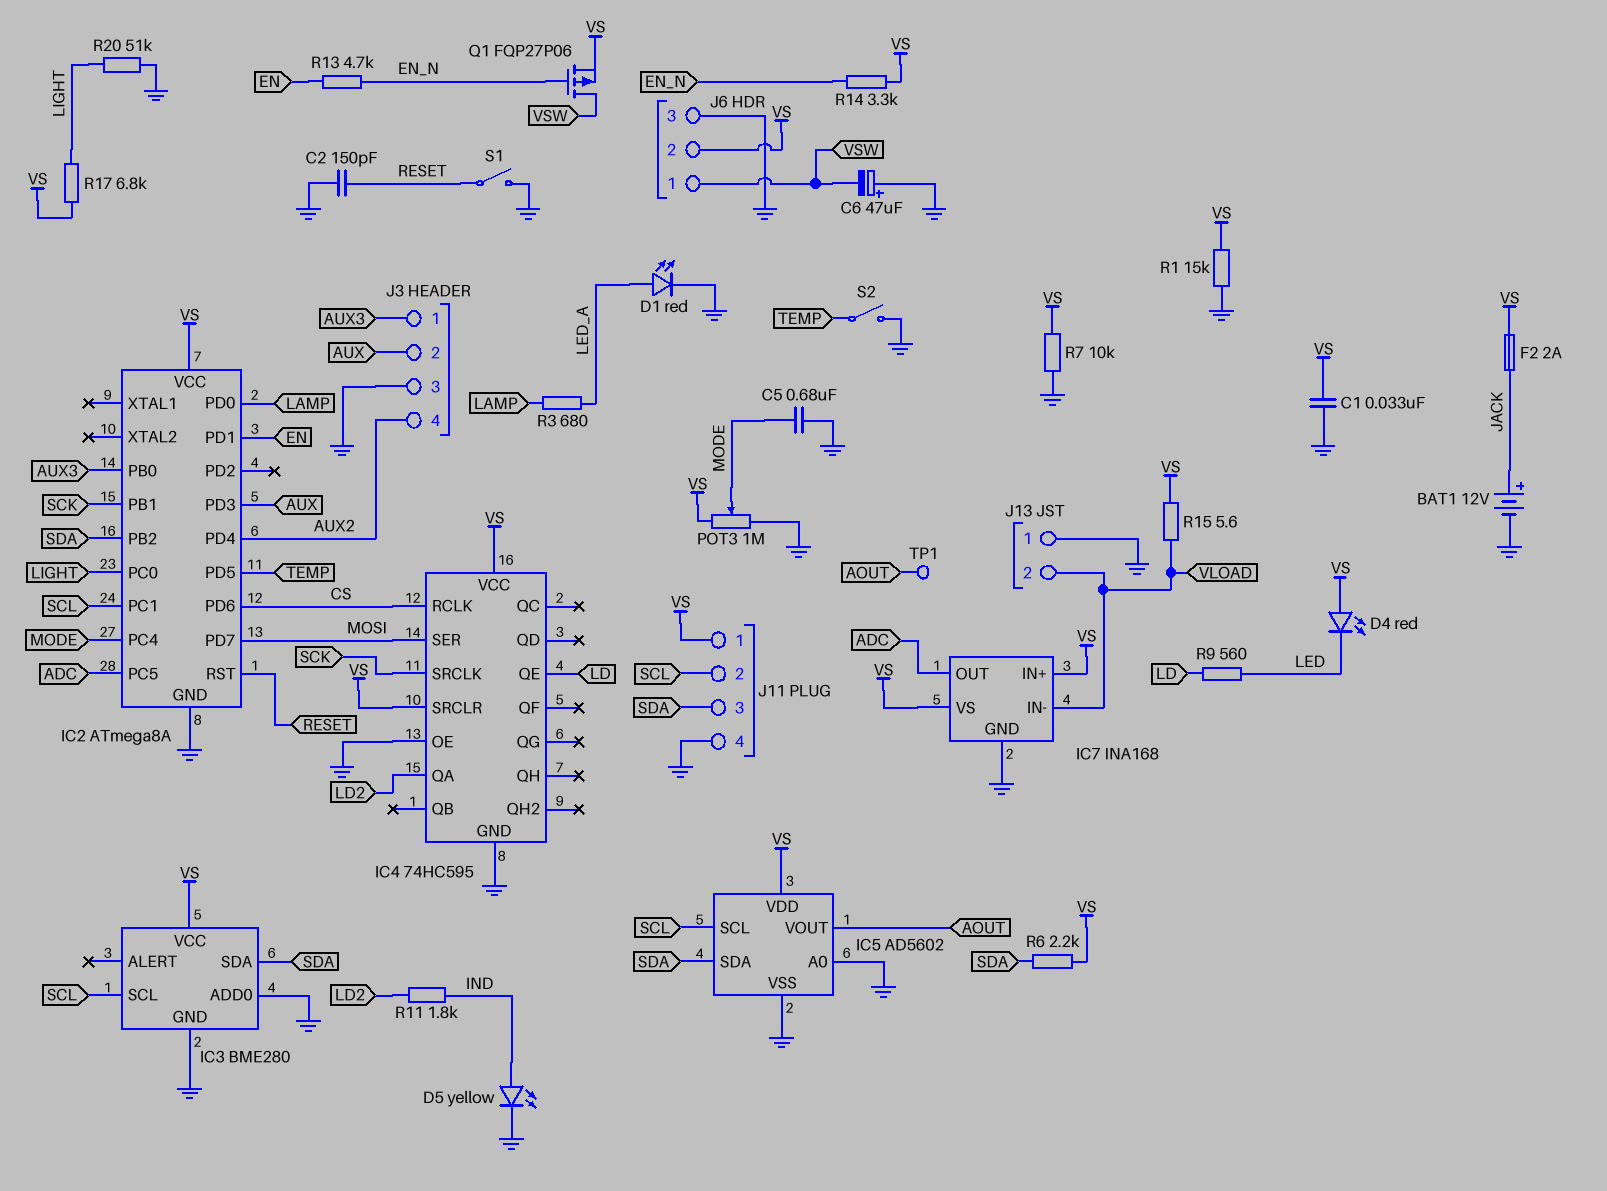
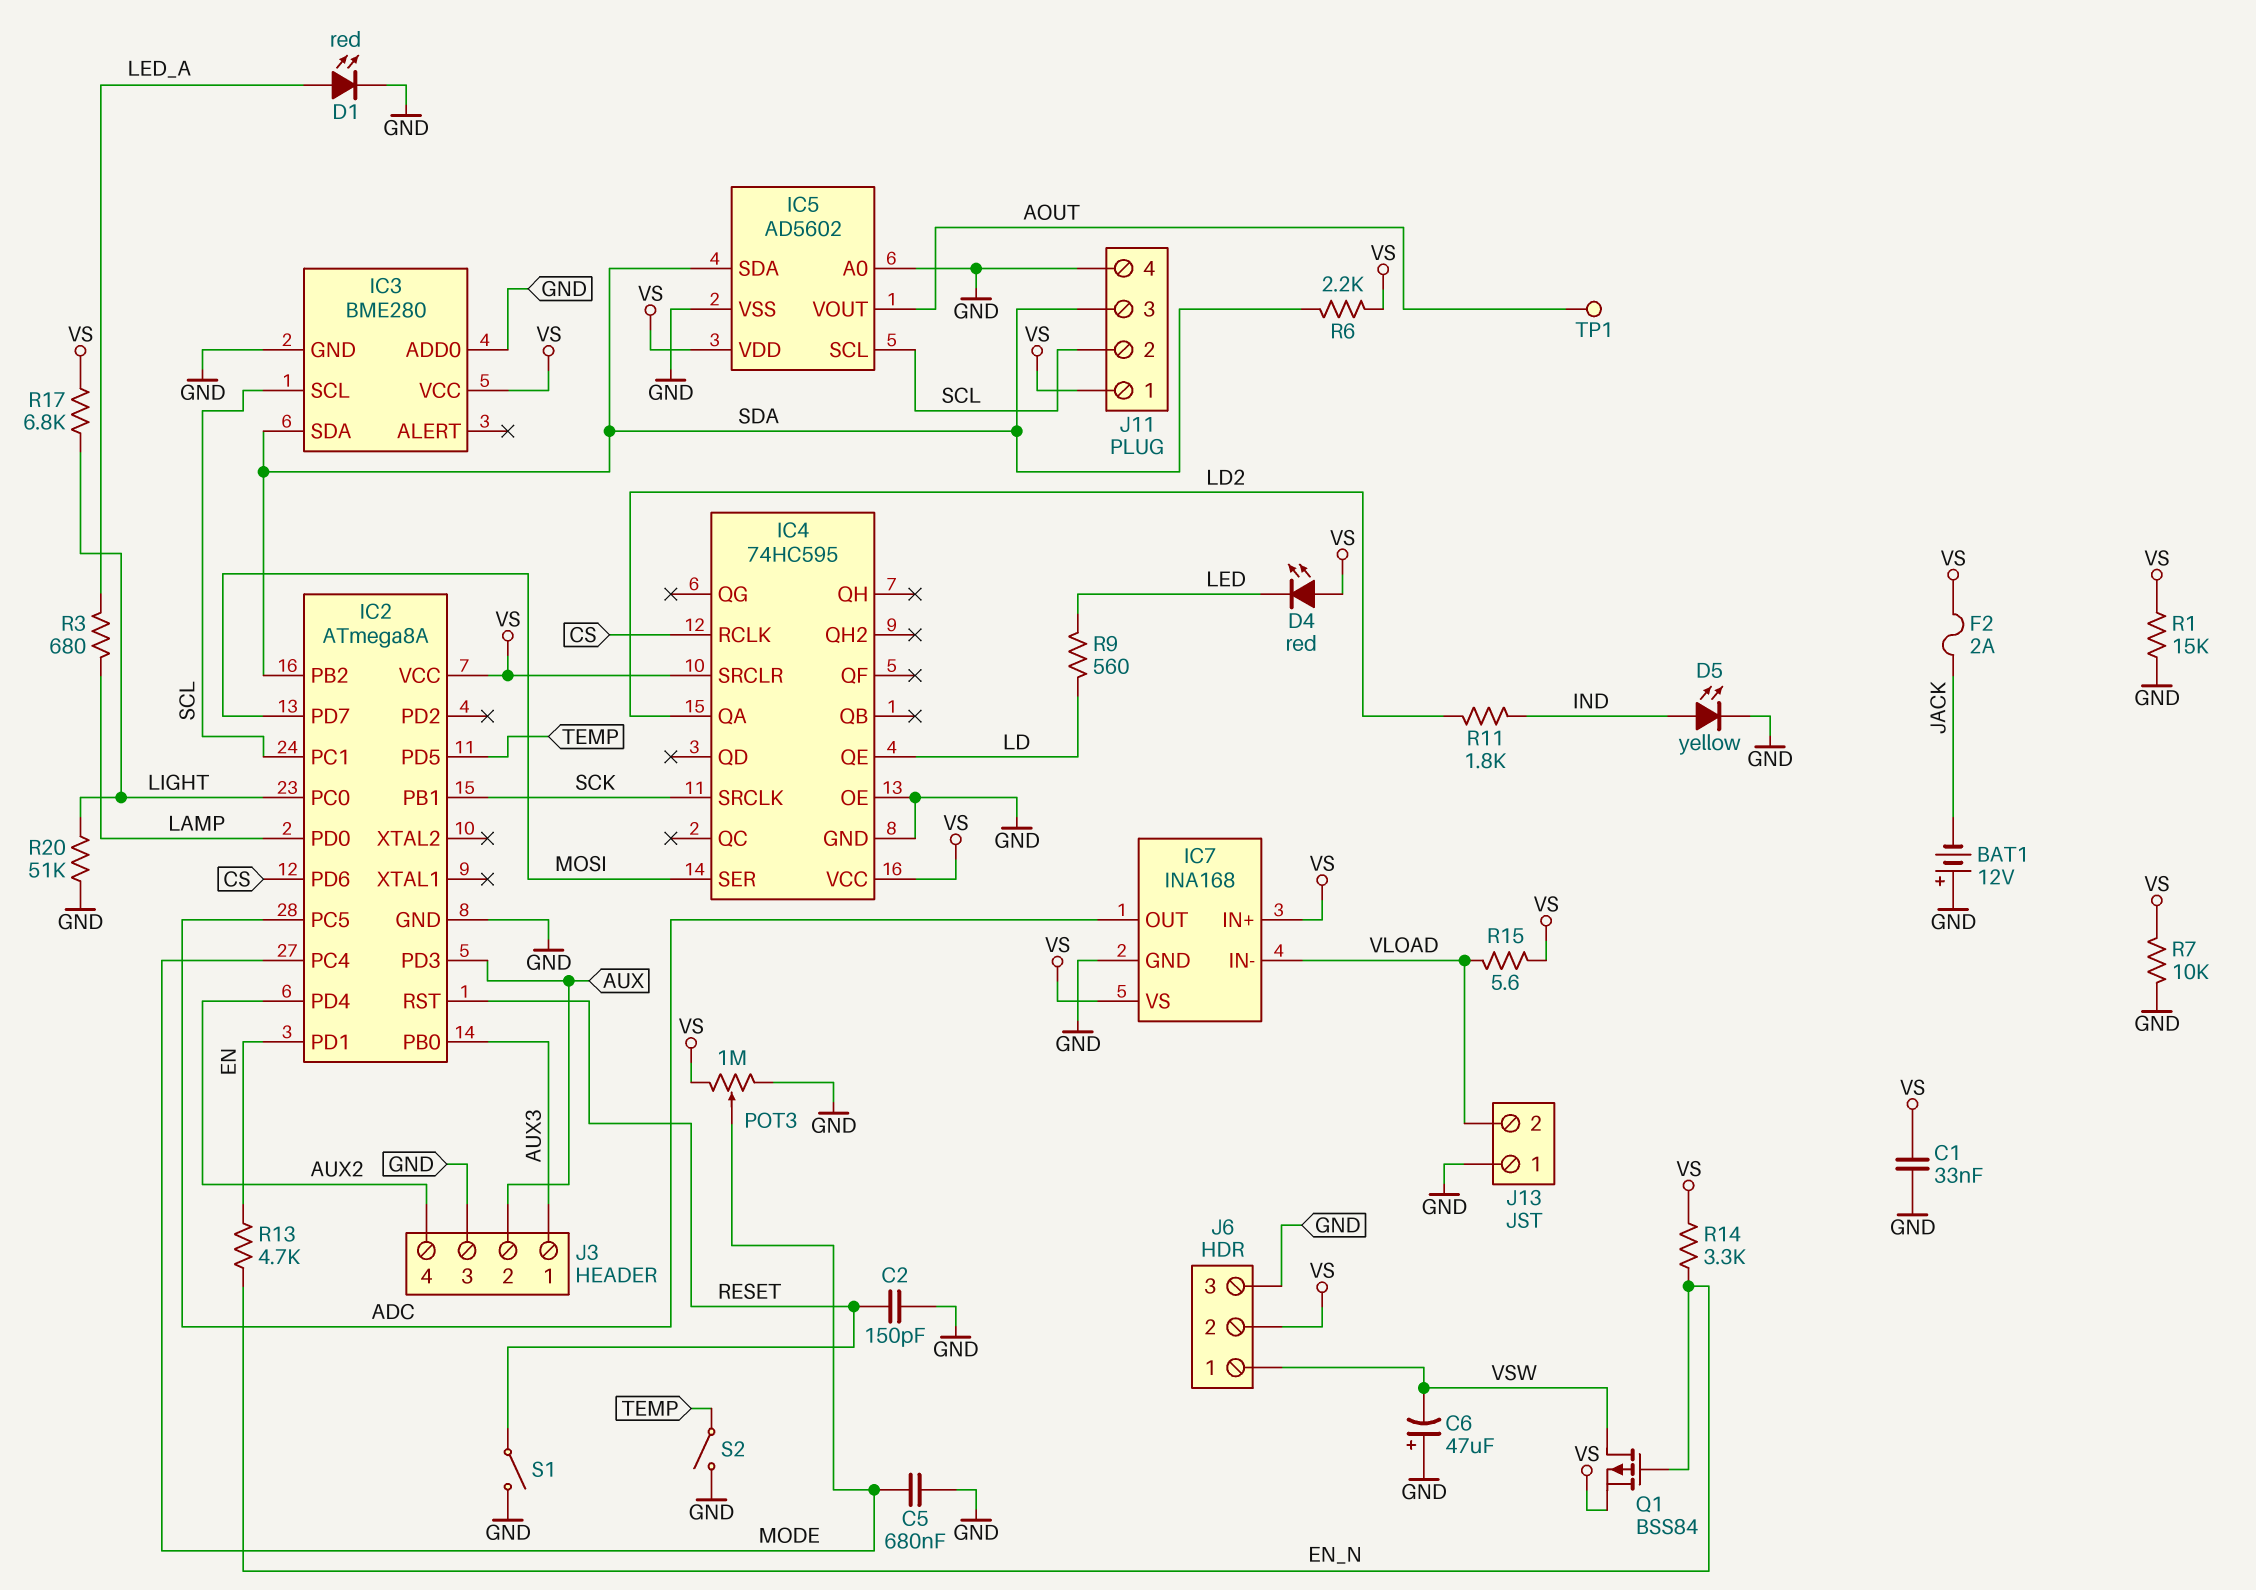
BAT1: 12V (plus JACK, minus GND) -> 12V (plus GND, minus JACK)
Q1: PMOS FQP27P06 (G EN_N, D VSW, S VS) -> PMOS BSS84 (G EN_N, D VSW, S VS)

